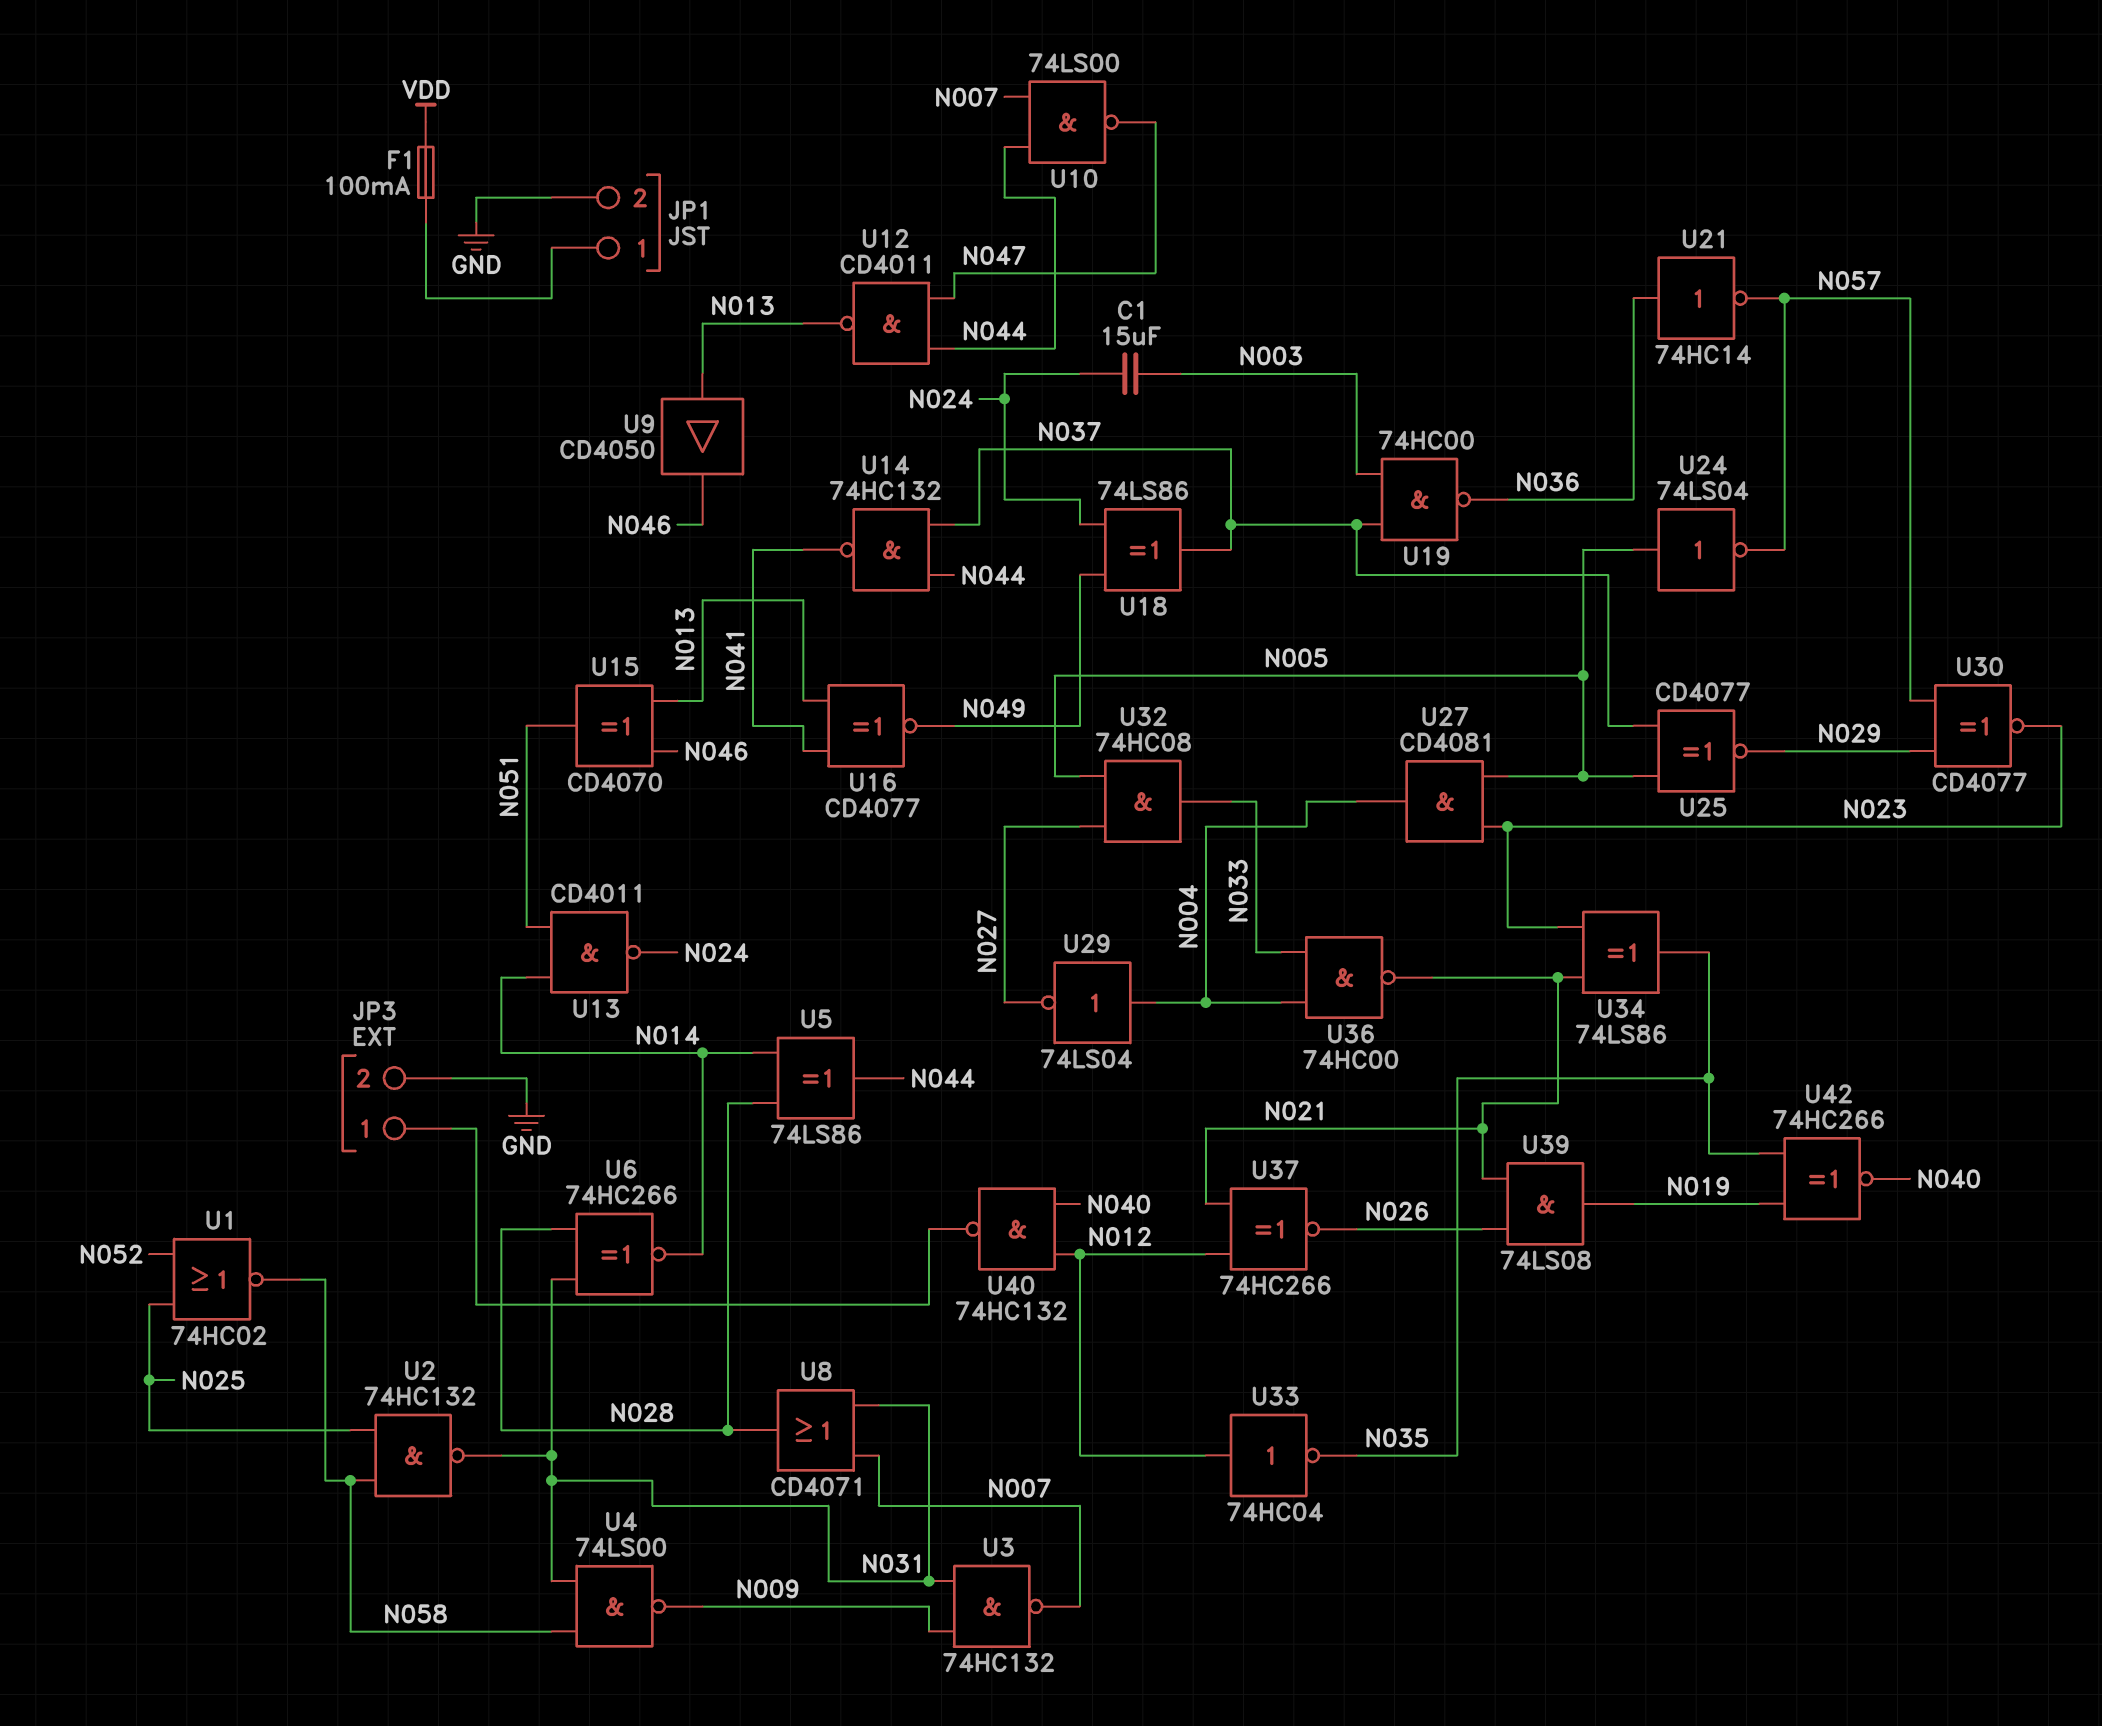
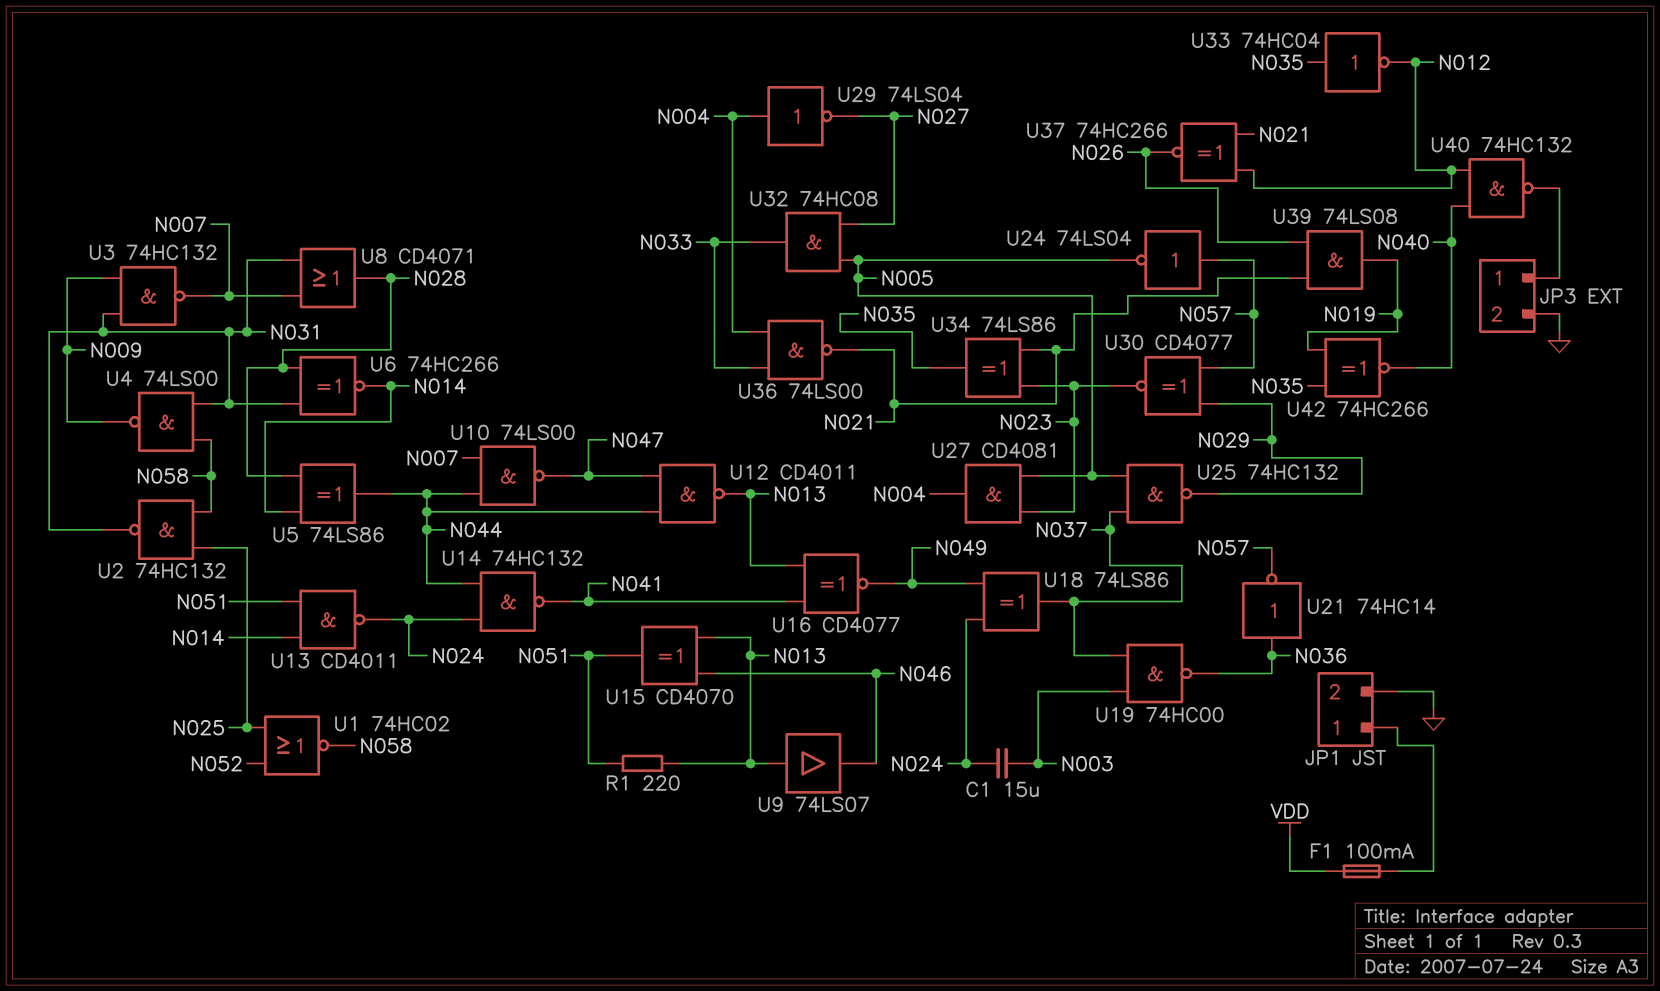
R1: none -> 220 (N013, N051)
U9: buffer CD4050 (in N013, out N046) -> buffer 74LS07 (in N013, out N046)
U14: NAND 74HC132 (in N037, in N044, out N041) -> NAND 74HC132 (in N024, in N044, out N041)
U24: NOT 74LS04 (in N005, out N057) -> NOT 74LS04 (in N057, out N005)
U25: XNOR CD4077 (in N005, in N037, out N029) -> NAND 74HC132 (in N005, in N037, out N029)
U33: NOT 74HC04 (in N012, out N035) -> NOT 74HC04 (in N035, out N012)
U36: NAND 74HC00 (in N004, in N033, out N021) -> NAND 74LS00 (in N004, in N033, out N021)

